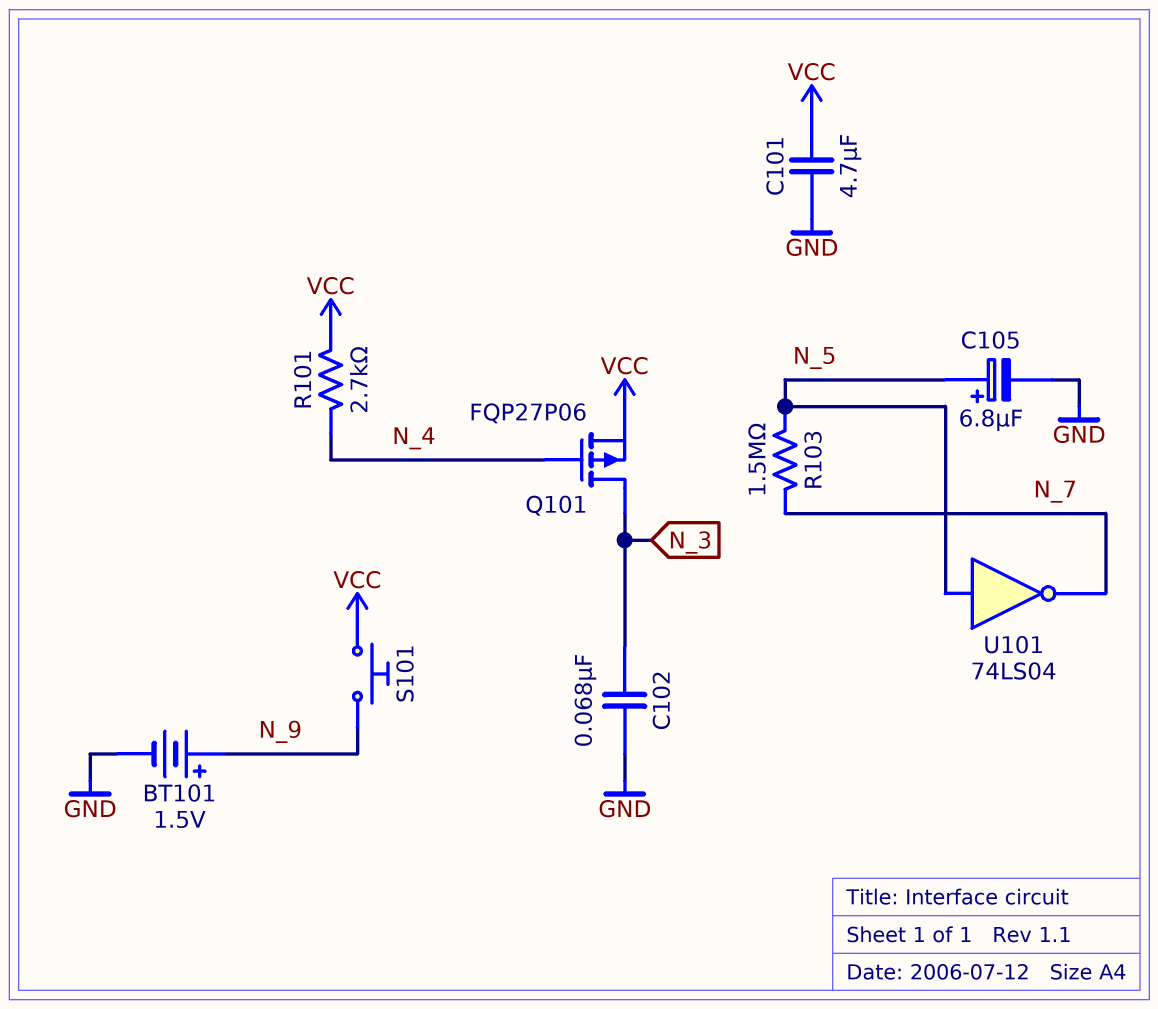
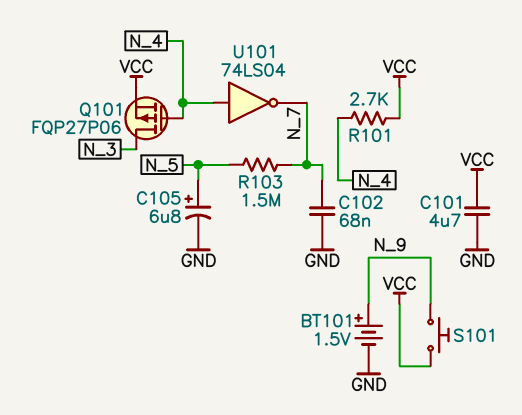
C102: 68nF (GND, N_3) -> 68nF (GND, N_7)
U101: NOT 74LS04 (in N_5, out N_7) -> NOT 74LS04 (in N_4, out N_7)

